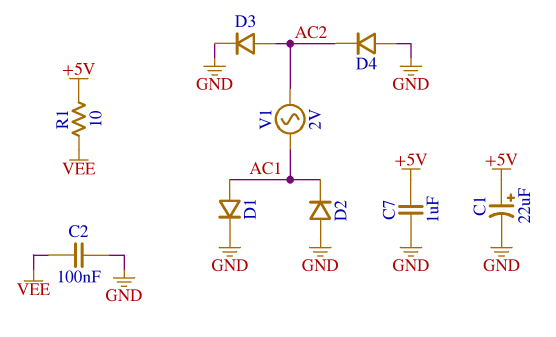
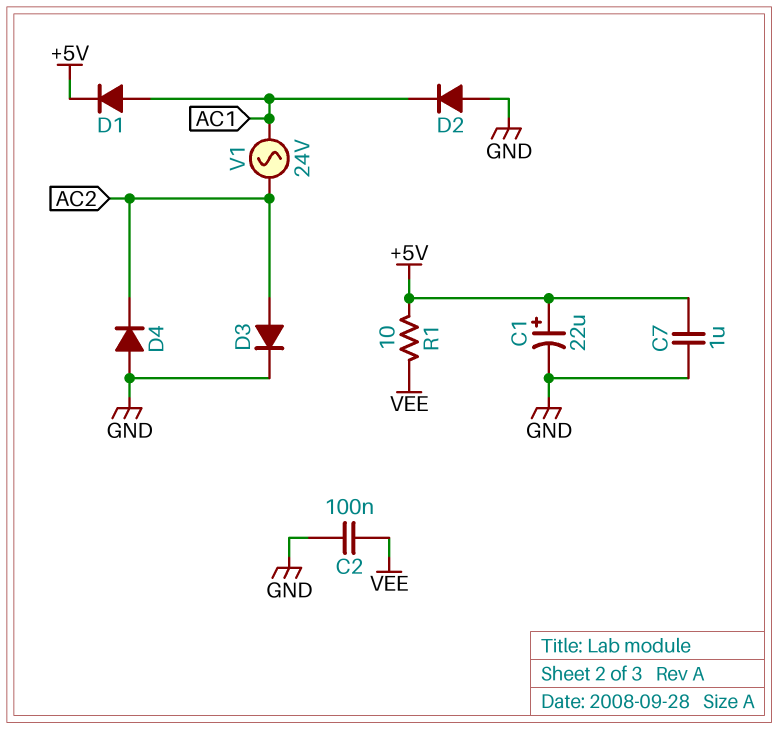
D1: diode (A AC1, K GND) -> diode (A AC1, K +5V)
V1: AC 2V (AC1, AC2) -> AC 24V (AC1, AC2)

